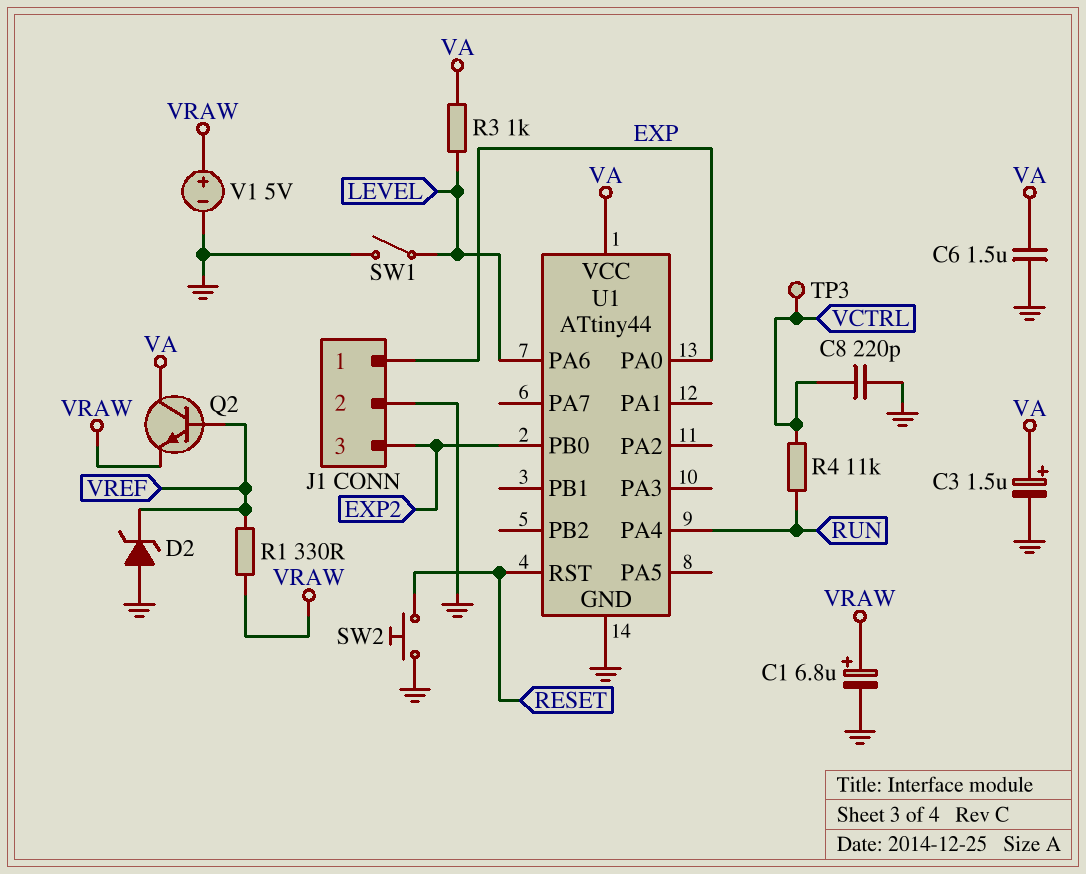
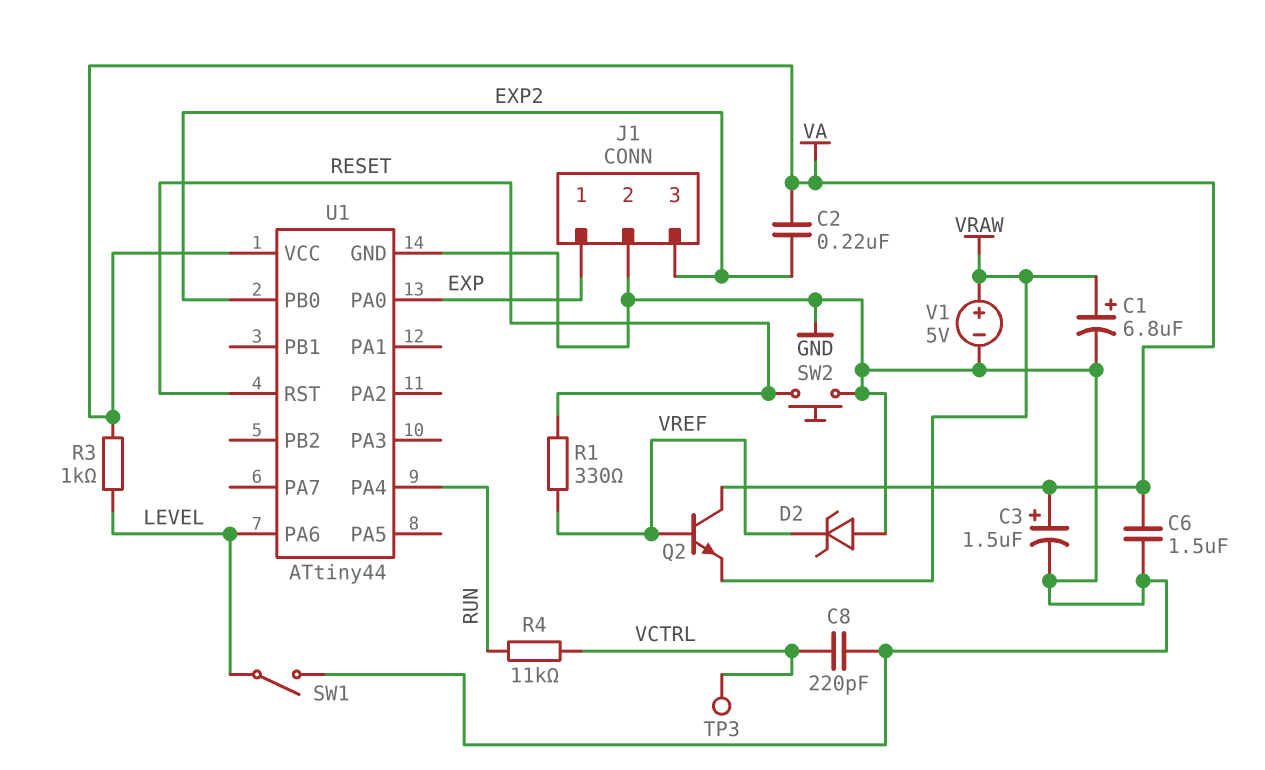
C2: none -> 220nF (EXP2, VA)
R1: 330 (VRAW, VREF) -> 330 (RESET, VREF)

